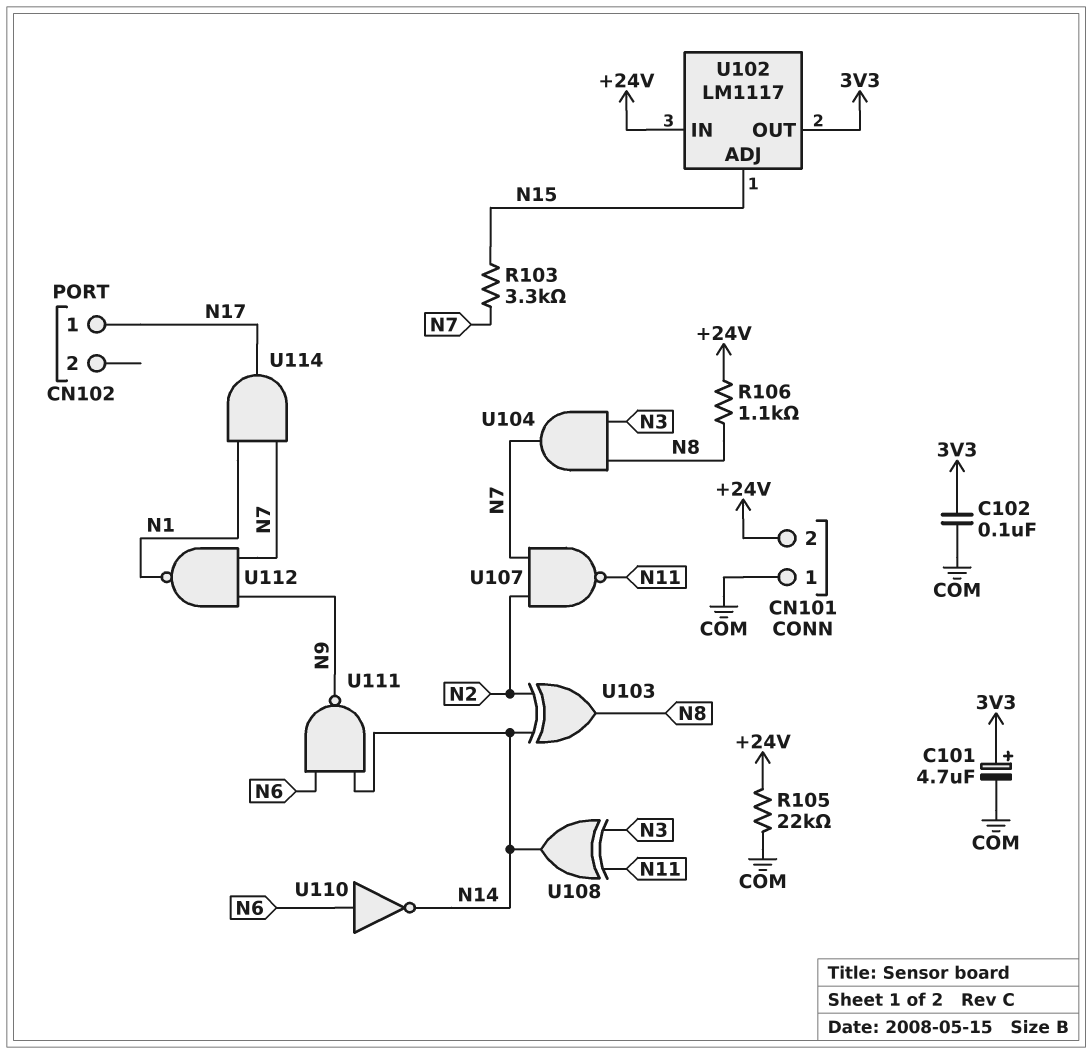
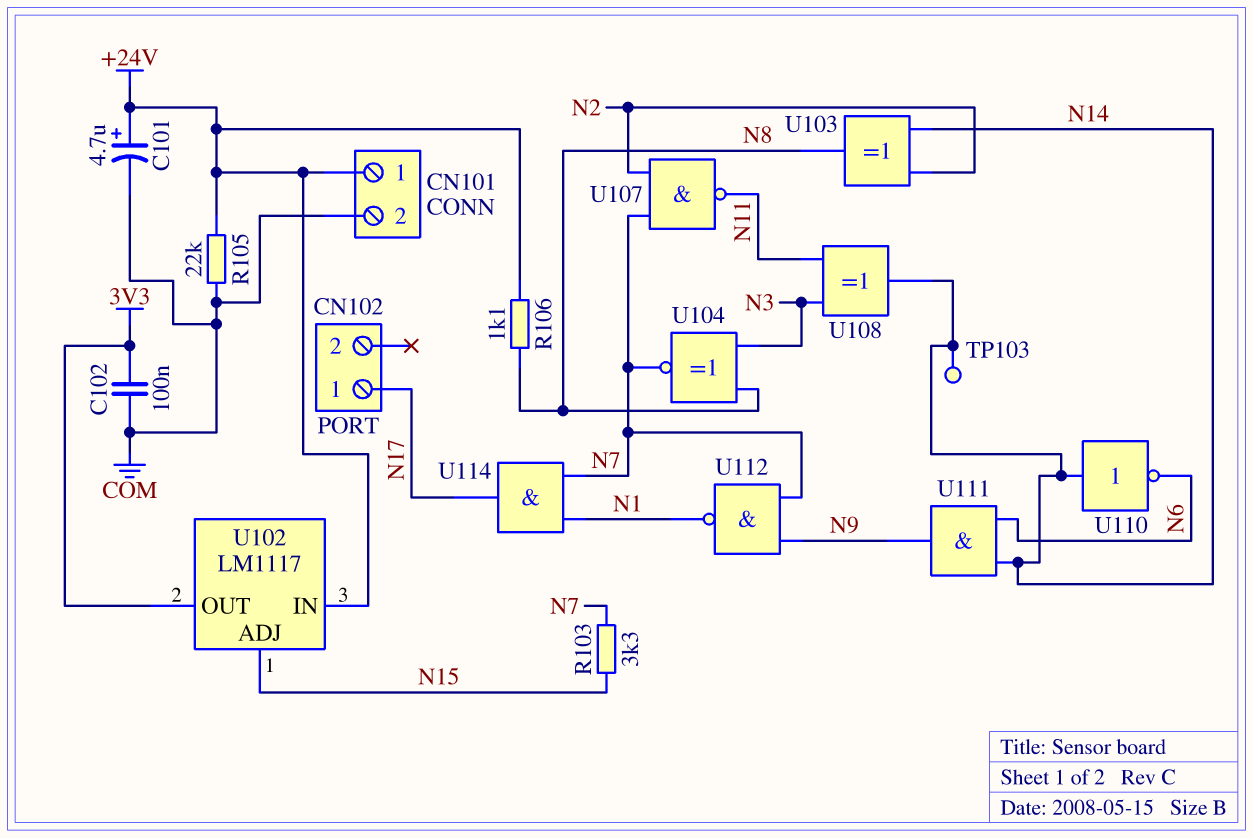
C101: 4.7uF (plus 3V3, minus COM) -> 4.7uF (plus +24V, minus COM)
CN101 pin 1: COM -> +24V
CN101 pin 2: +24V -> COM
TP103: none -> test point (N14)
U104: AND (in N3, in N8, out N7) -> XNOR (in N3, in N8, out N7)
U110: NOT (in N6, out N14) -> NOT (in N14, out N6)
U111: NAND (in N6, in N14, out N9) -> AND (in N6, in N14, out N9)

